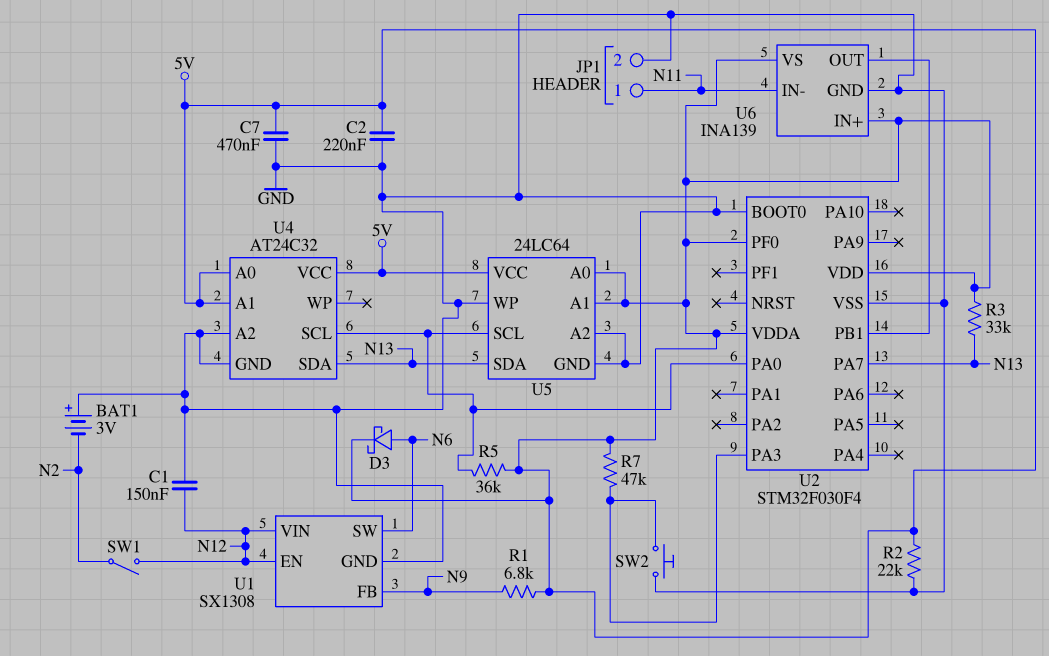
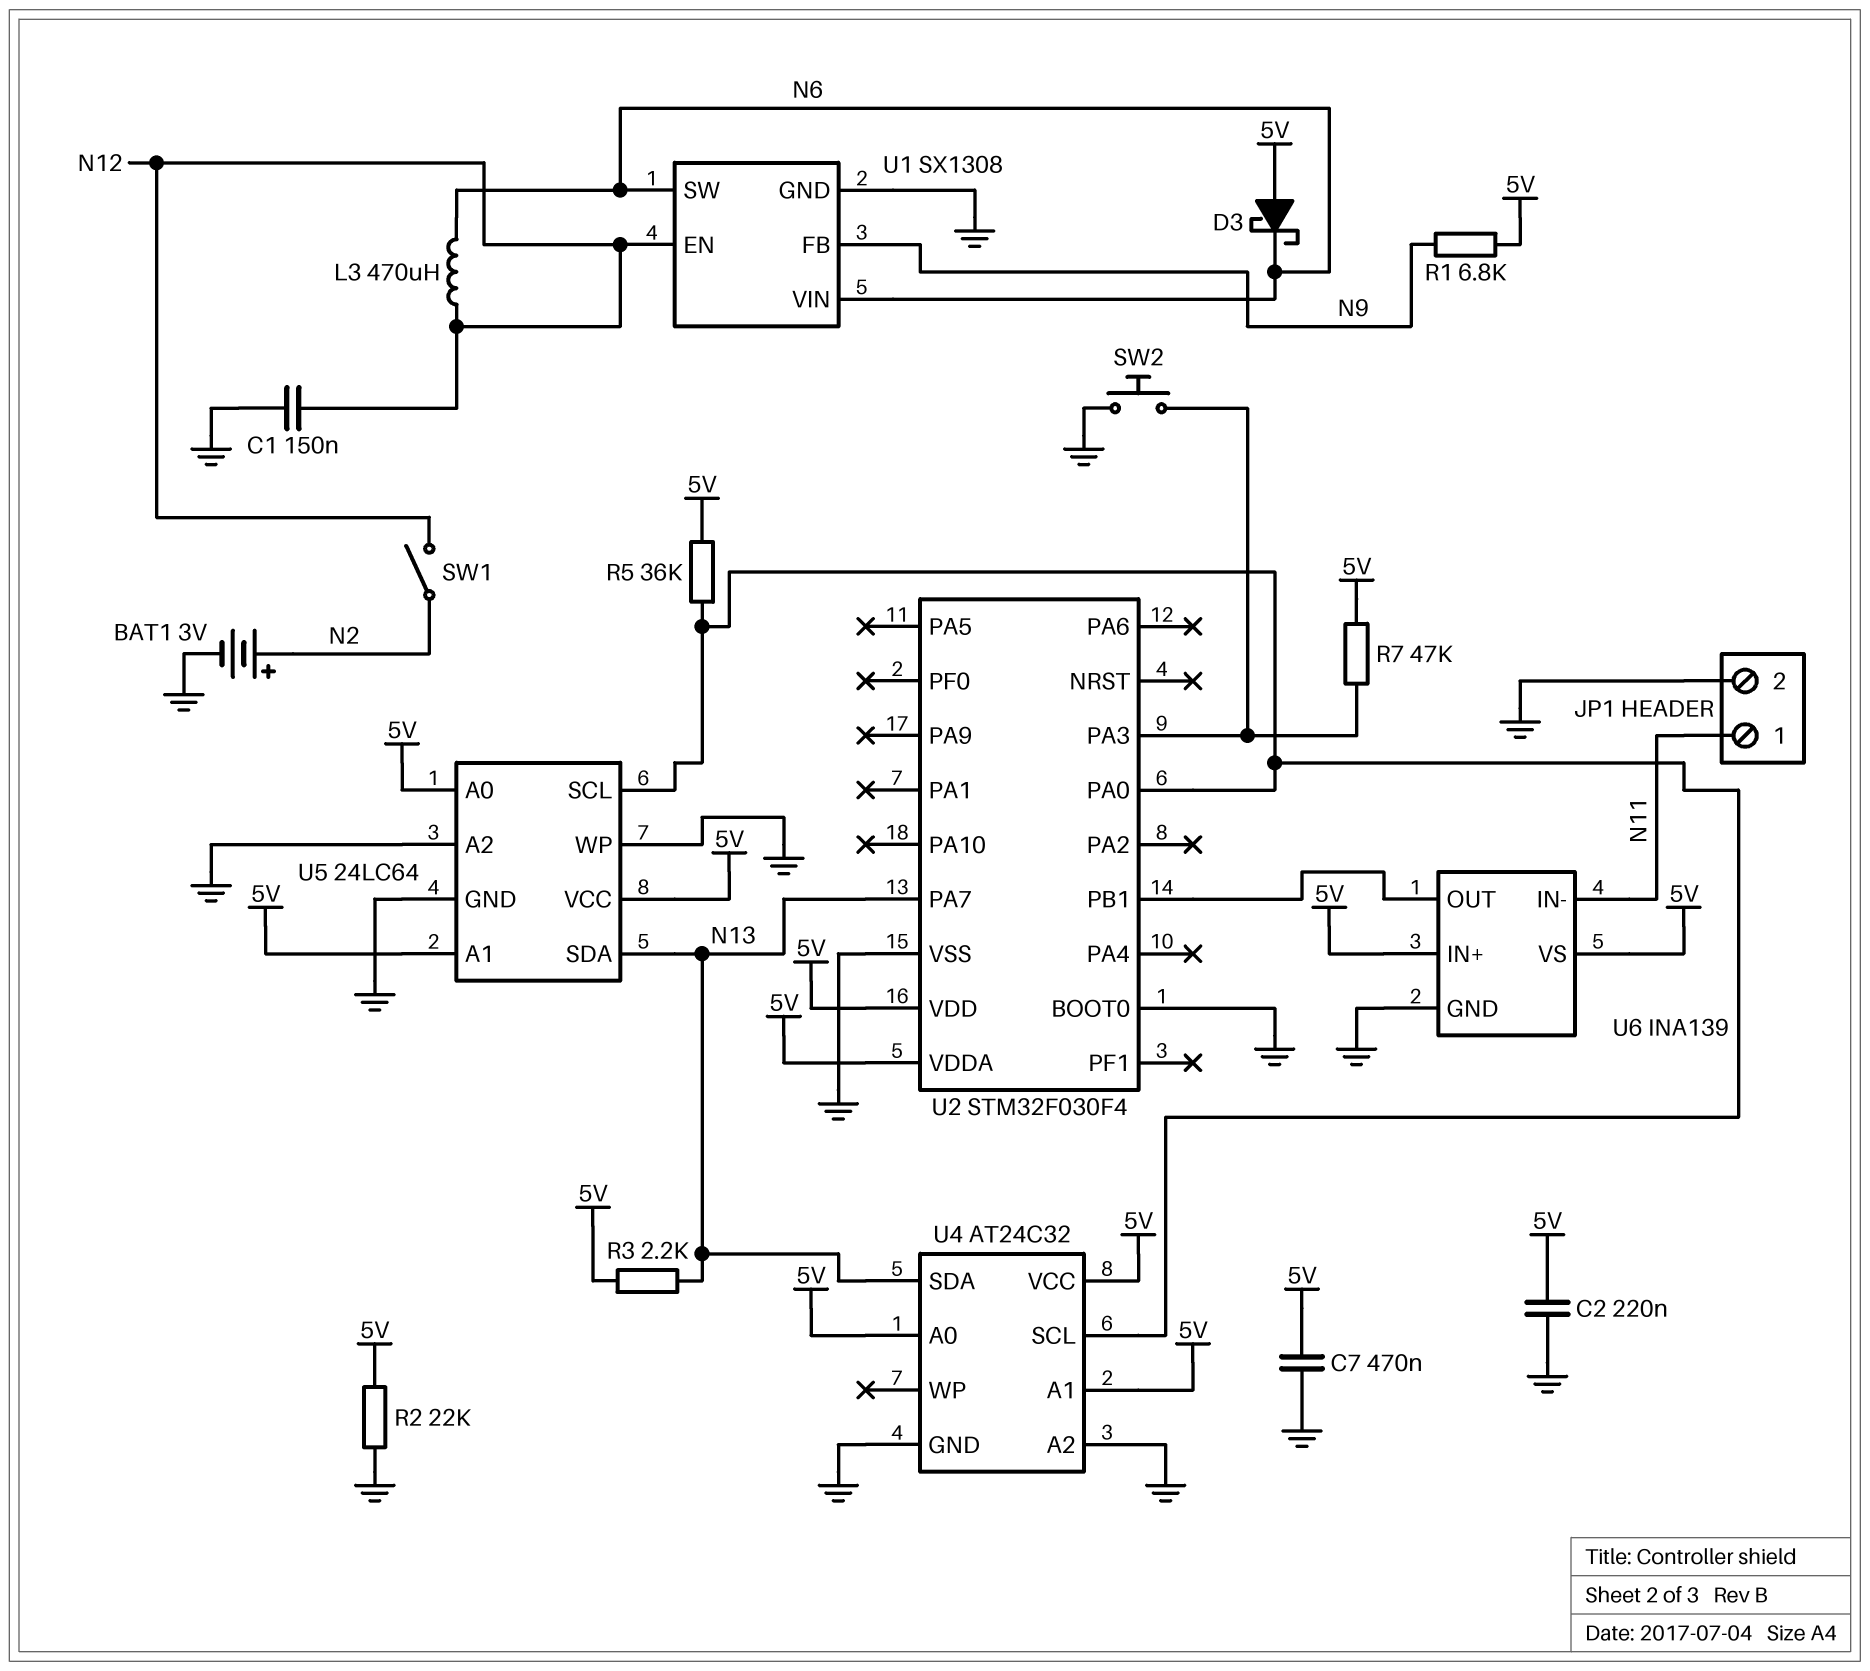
BAT1: 3V (plus GND, minus N2) -> 3V (plus N2, minus GND)
D3: schottky (A N6, K 5V) -> schottky (A 5V, K N6)
L3: none -> 470uH (N6, N12)
R3: 33k (5V, N13) -> 2.2k (5V, N13)
U1 pin VIN: N12 -> N6
U2 pin PF0: 5V -> none

